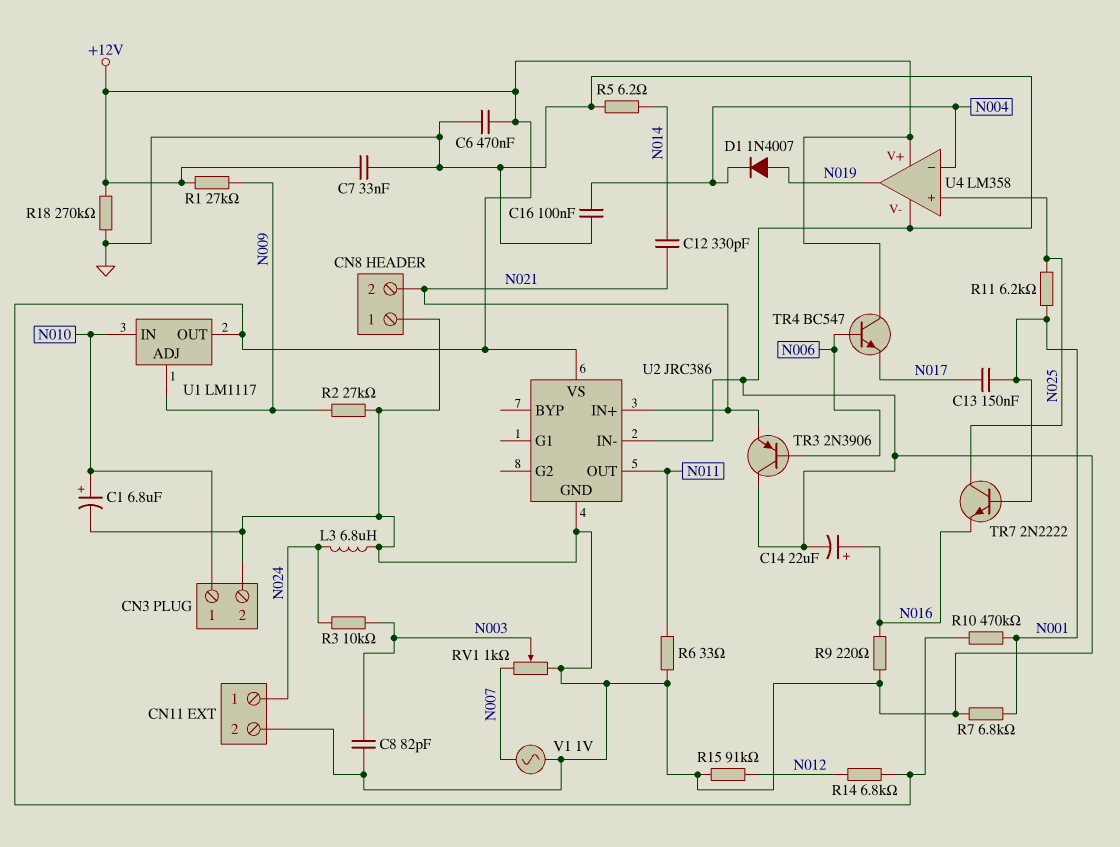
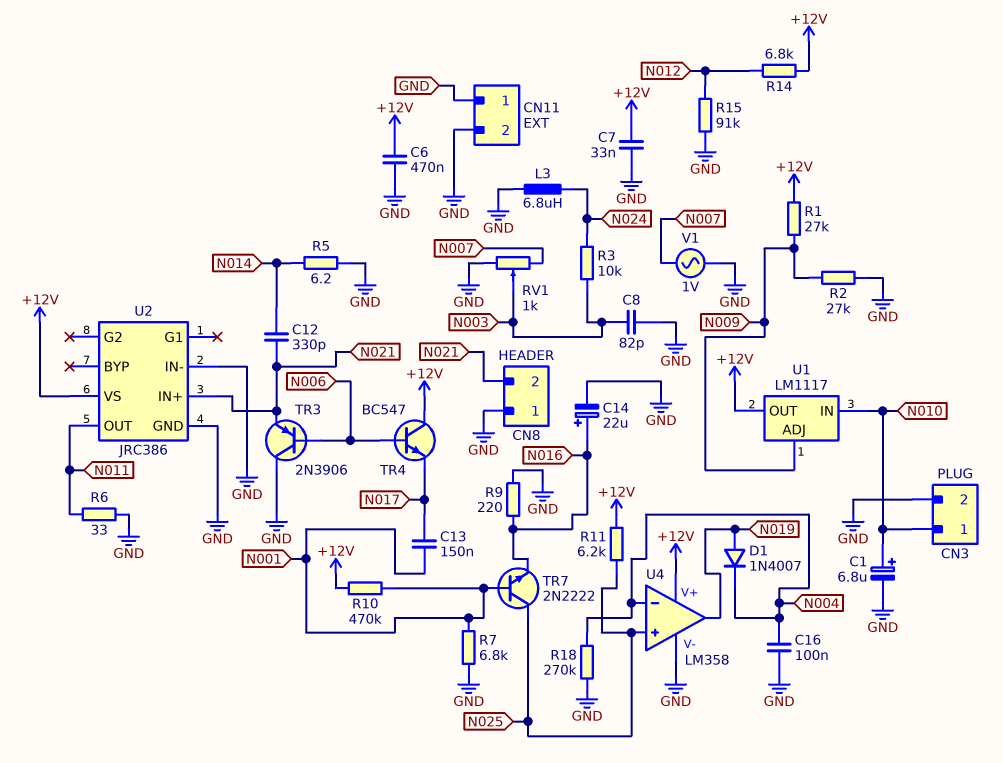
CN11 pin 1: N024 -> GND
R11: 6.2k (N001, N025) -> 6.2k (+12V, N025)
R18: 270k (+12V, GND) -> 270k (GND, N004)

